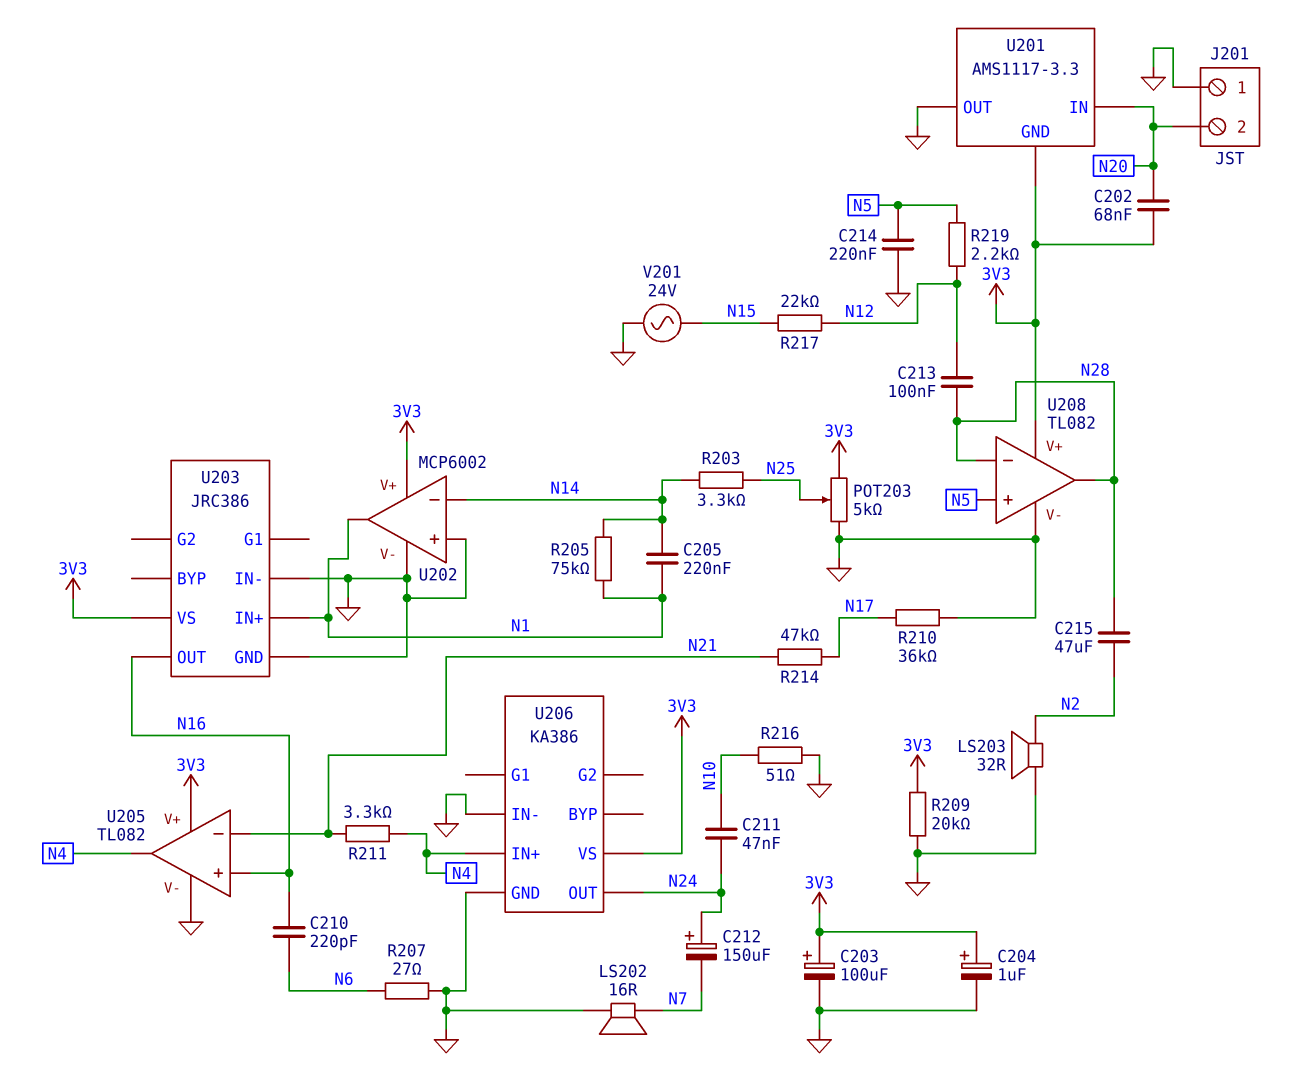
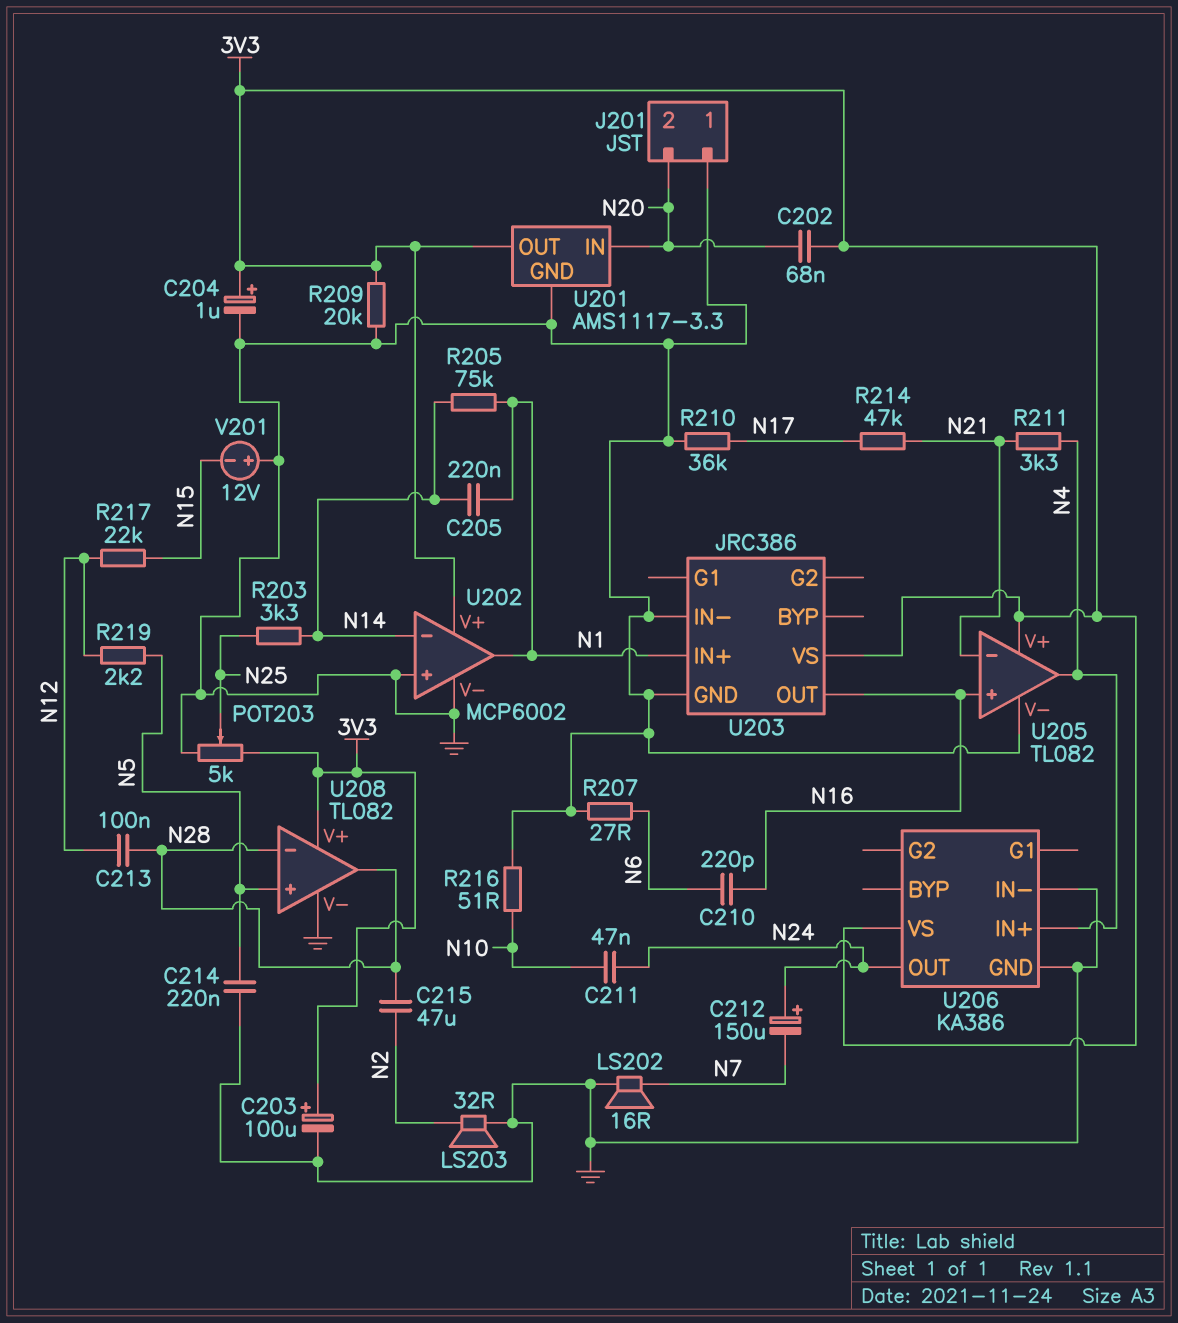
U201 pin GND: 3V3 -> GND
U201 pin OUT: GND -> 3V3
V201: AC 24V (GND, N15) -> 12V (plus GND, minus N15)

